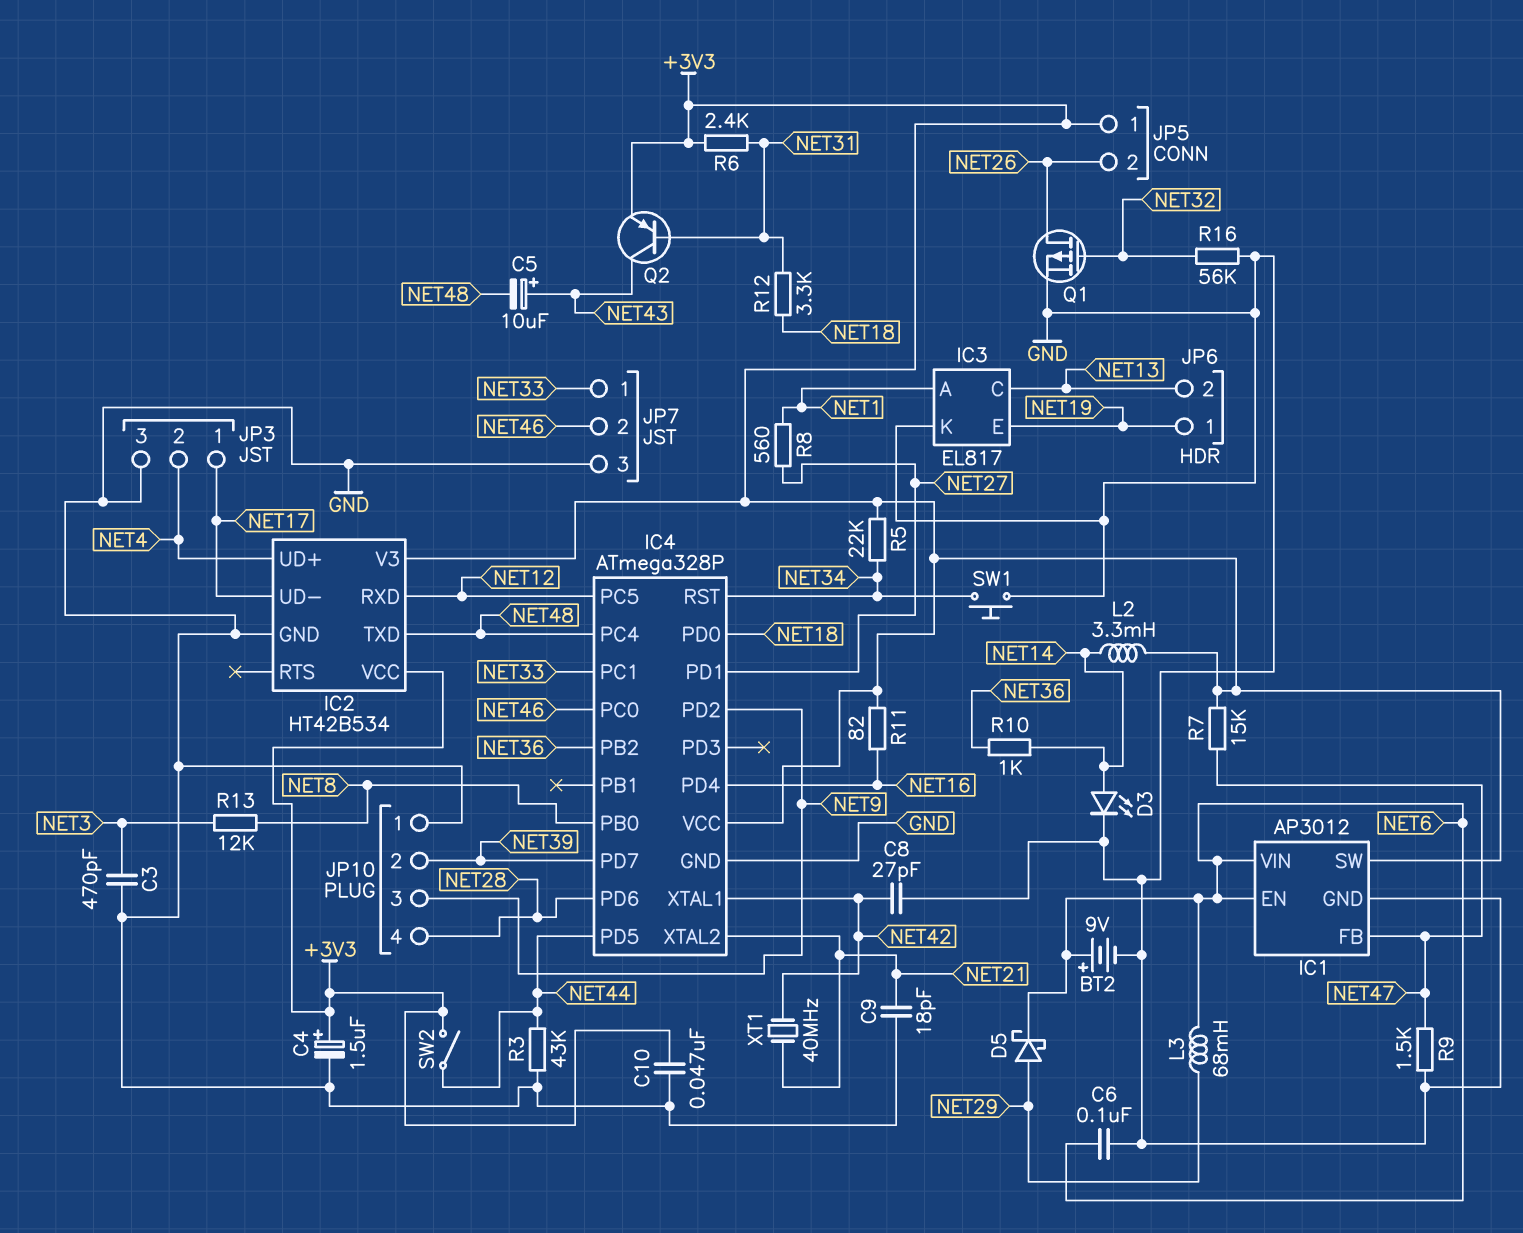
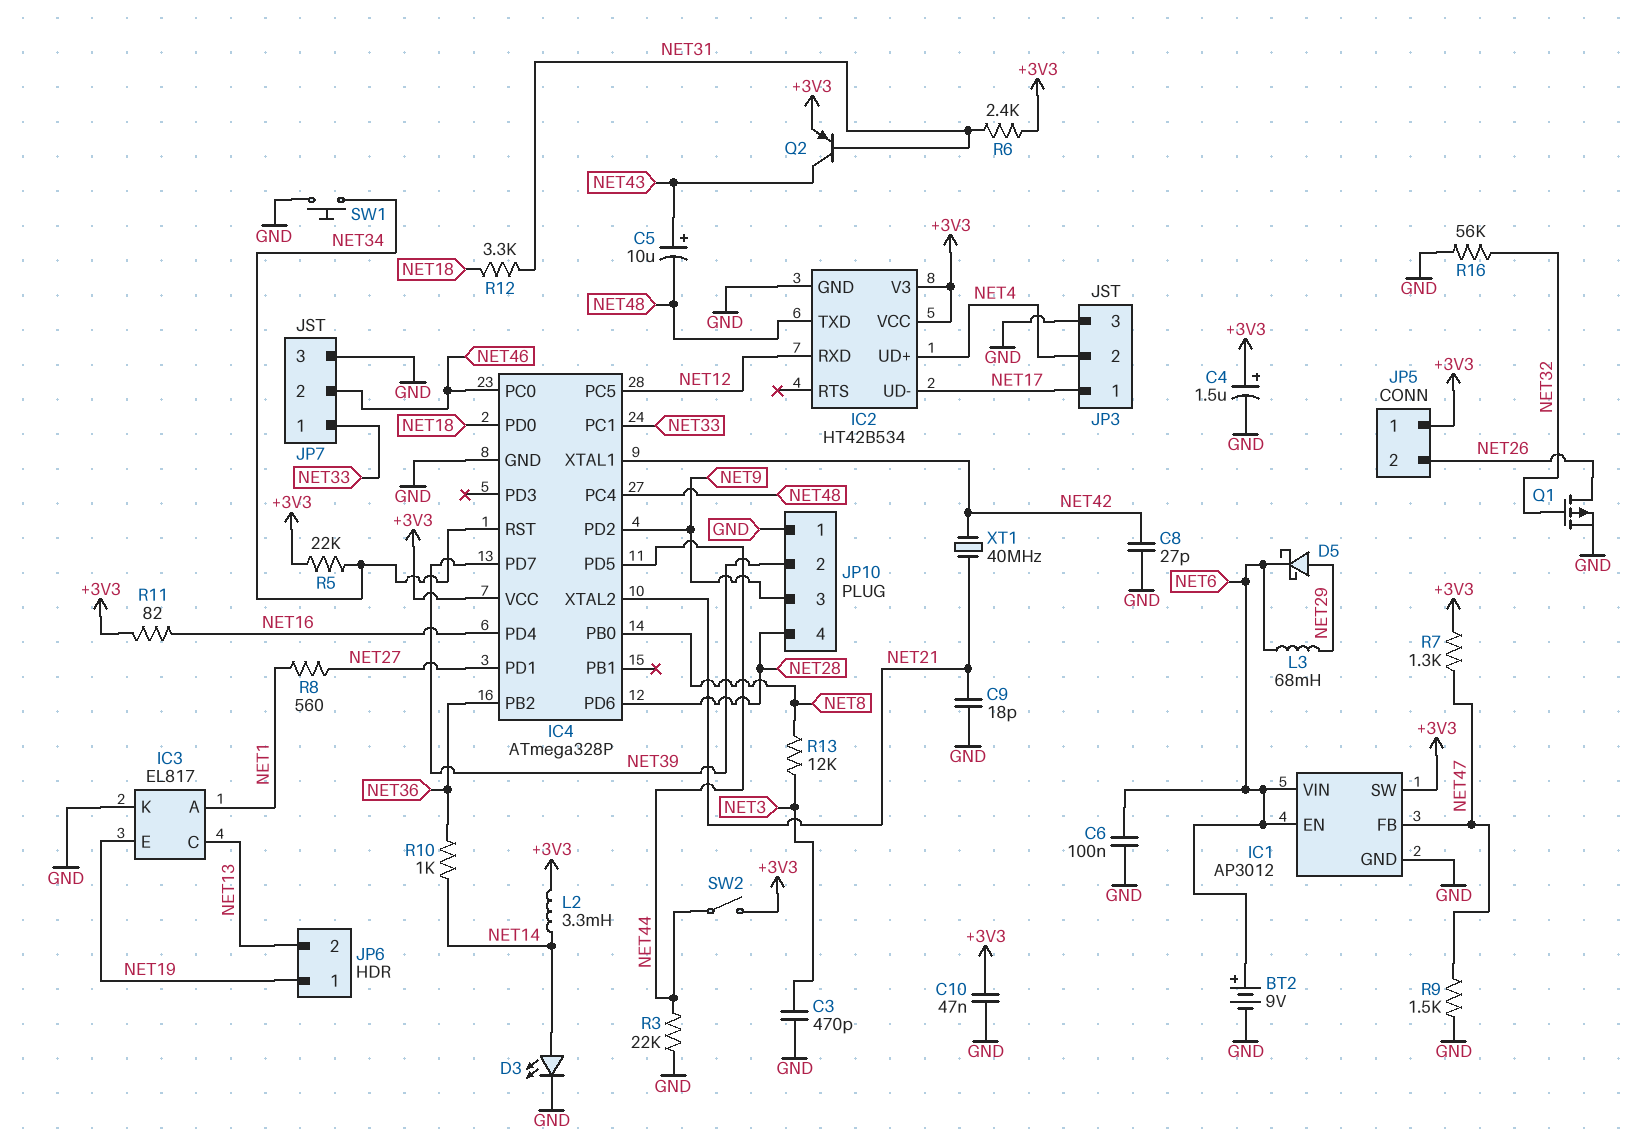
R3: 43k (GND, NET44) -> 22k (GND, NET44)
R7: 15k (+3V3, NET47) -> 1.3k (+3V3, NET47)

